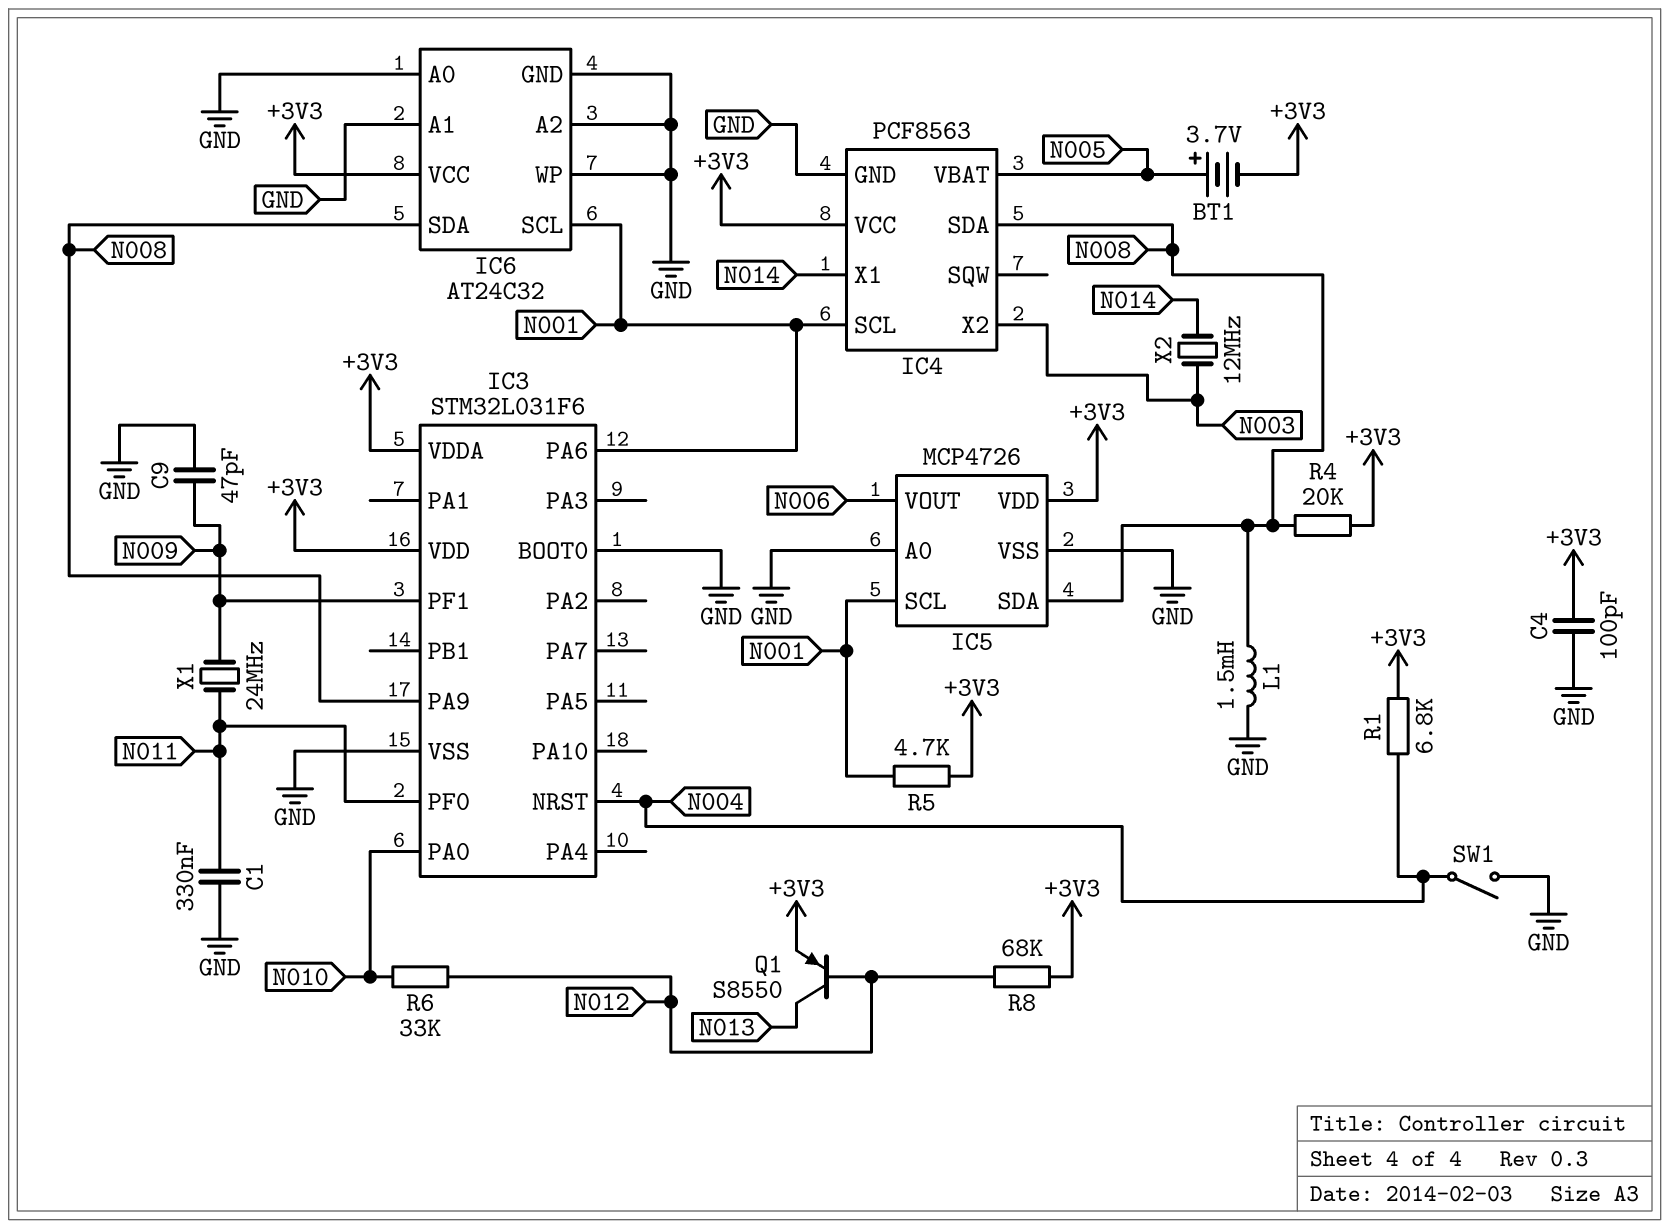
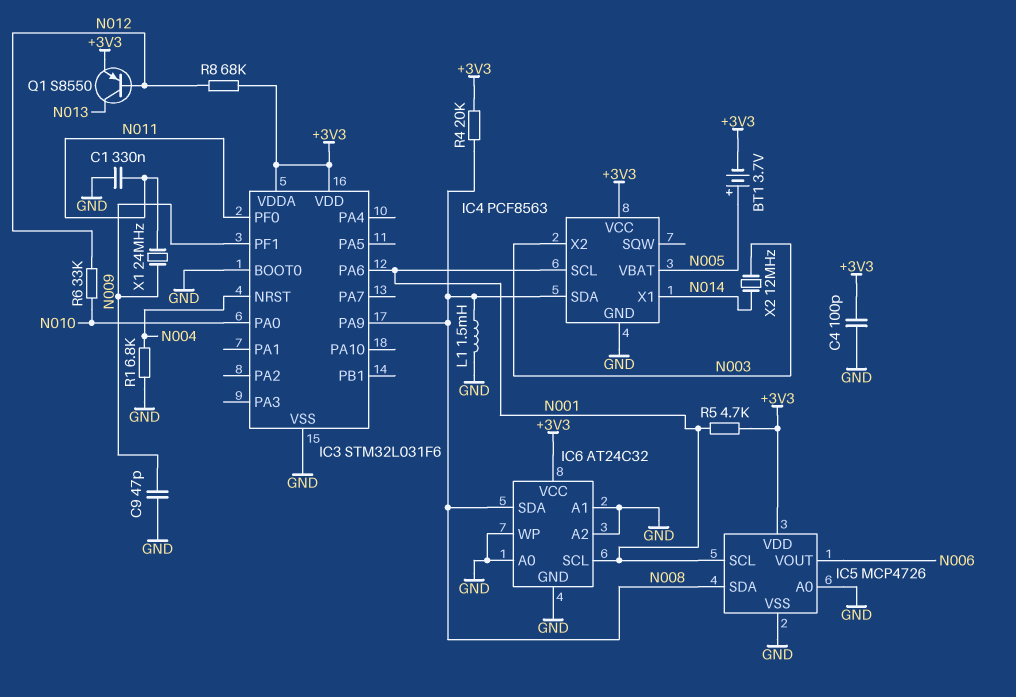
R1: 6.8k (+3V3, N004) -> 6.8k (GND, N004)
SW1: switch (GND, N004) -> none

